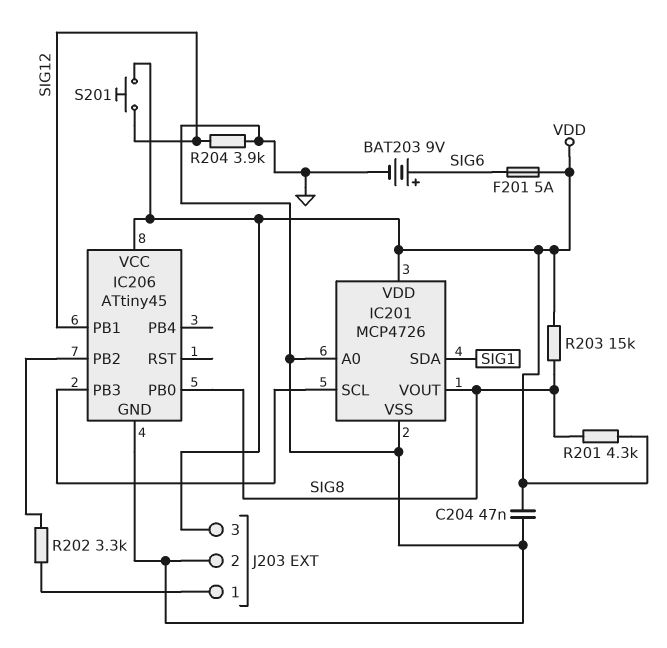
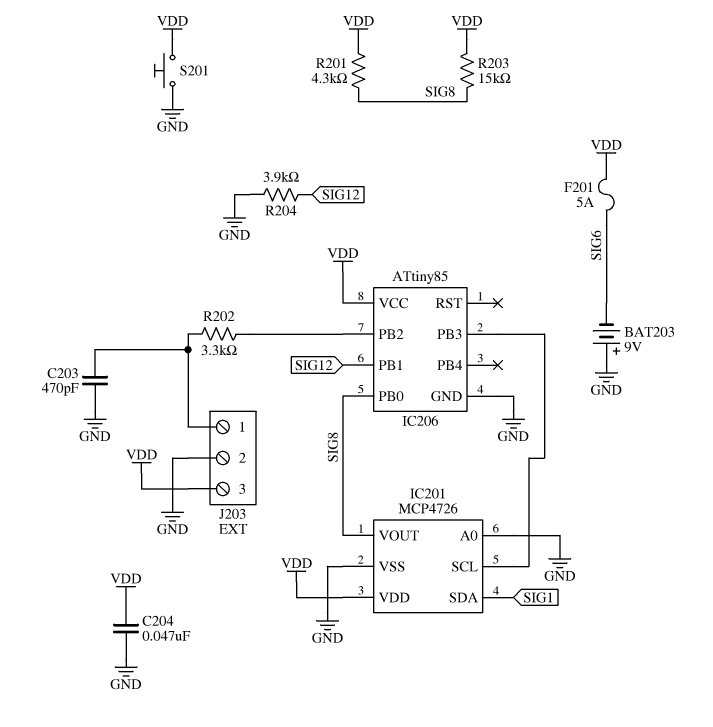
BAT203: 9V (plus SIG6, minus GND) -> 9V (plus GND, minus SIG6)
C203: none -> 470pF (GND, J203/1)
IC206: ATtiny45 -> ATtiny85
S201: button (SIG12, VDD) -> button (GND, VDD)

